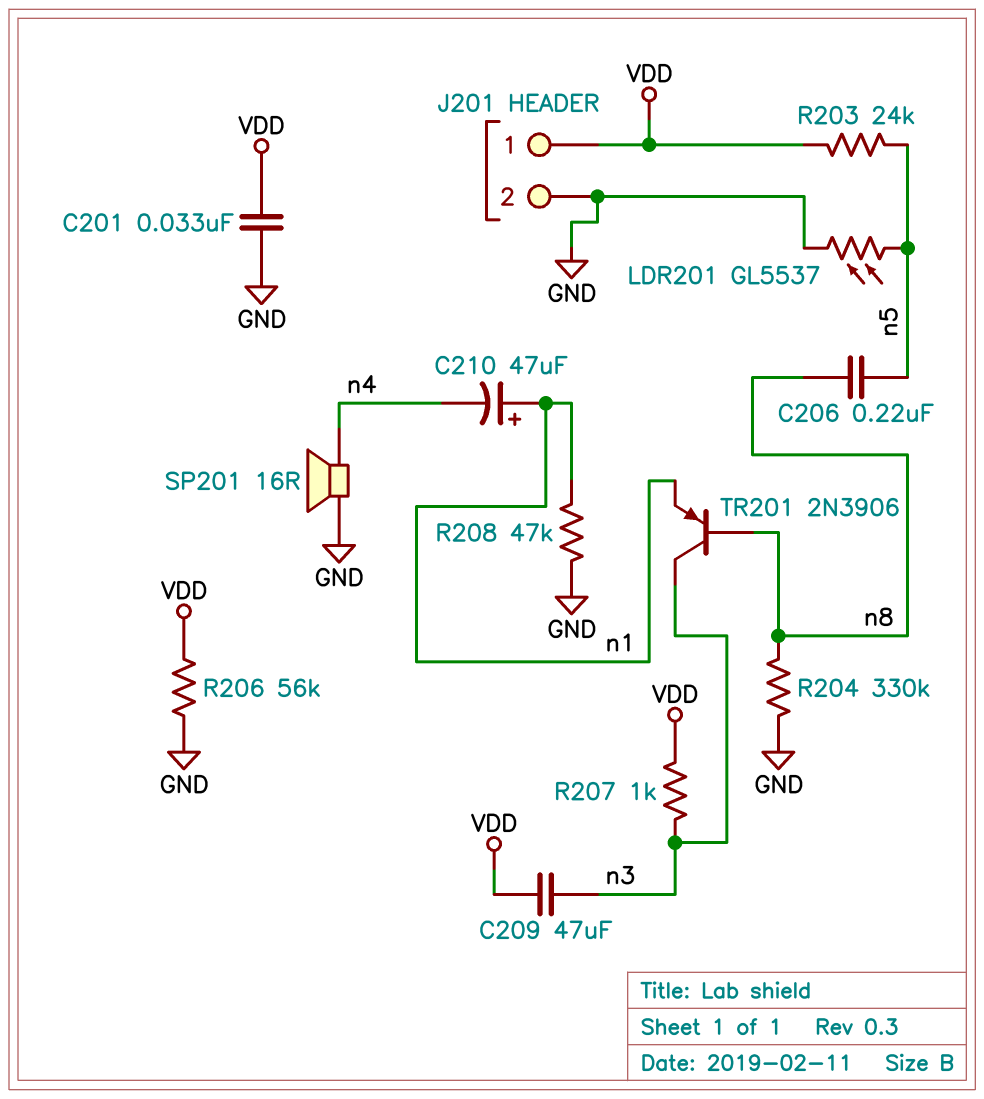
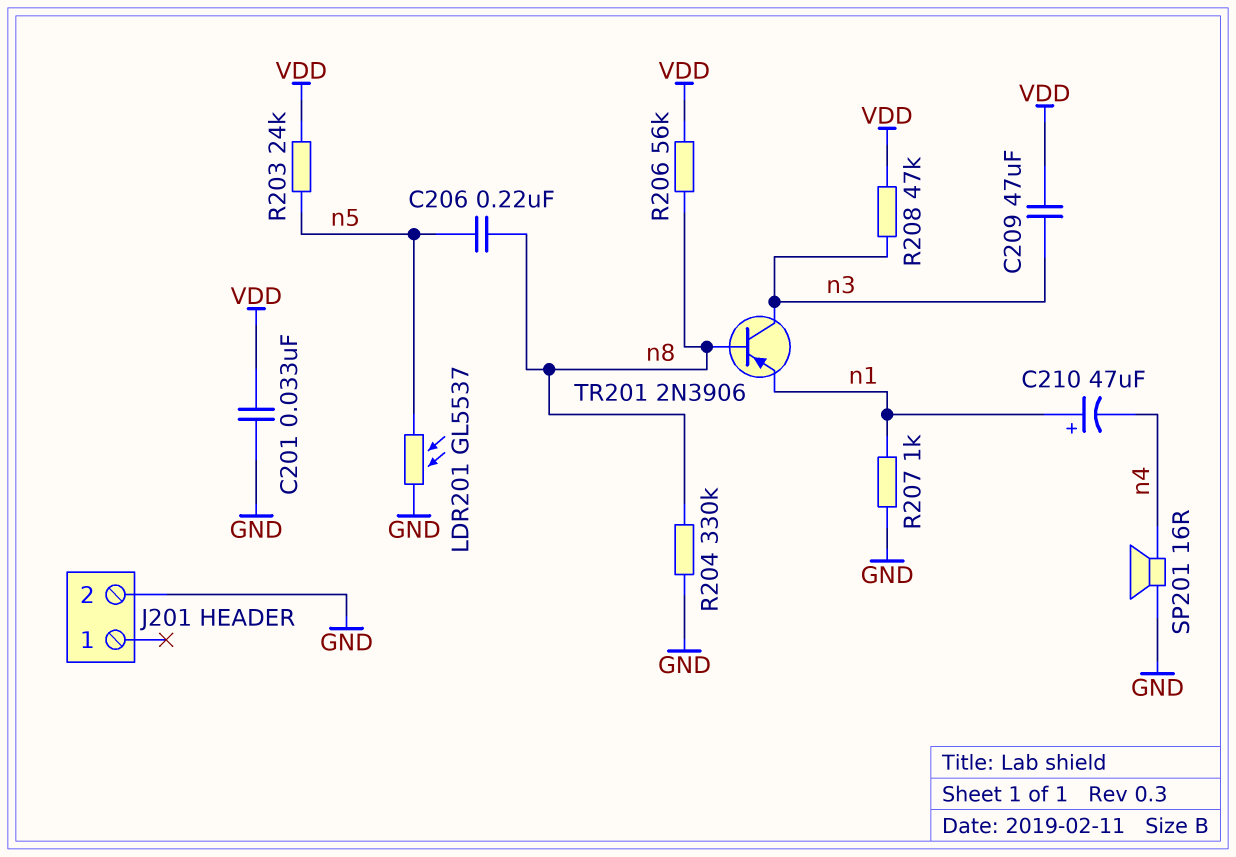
J201 pin 1: VDD -> none
R206: 56k (GND, VDD) -> 56k (VDD, n8)
R207: 1k (VDD, n3) -> 1k (GND, n1)
R208: 47k (GND, n1) -> 47k (VDD, n3)

